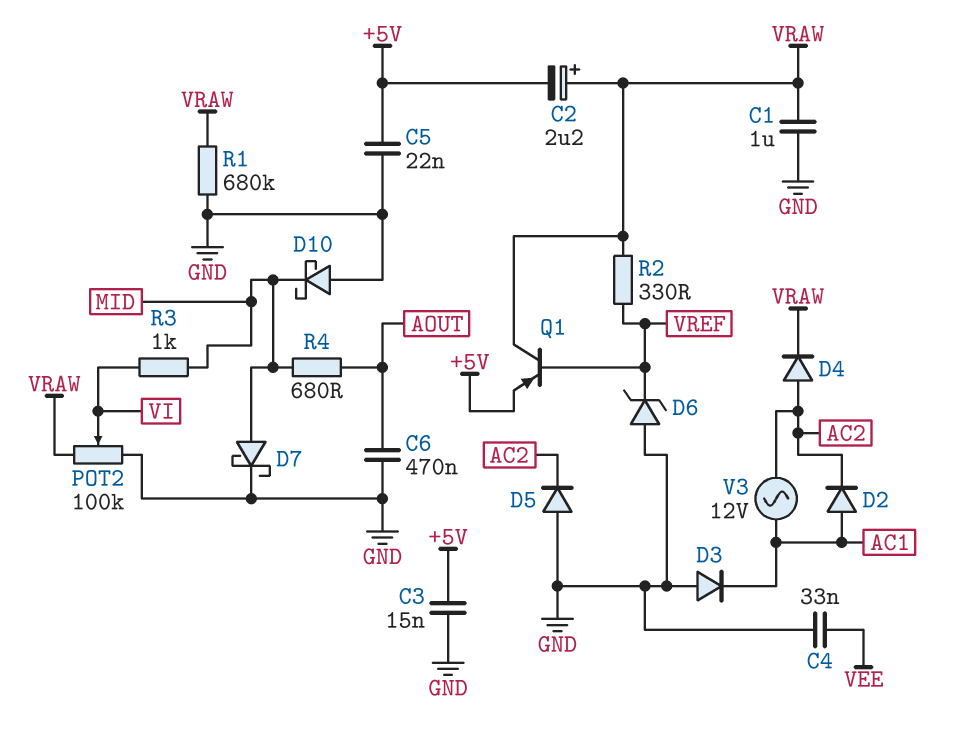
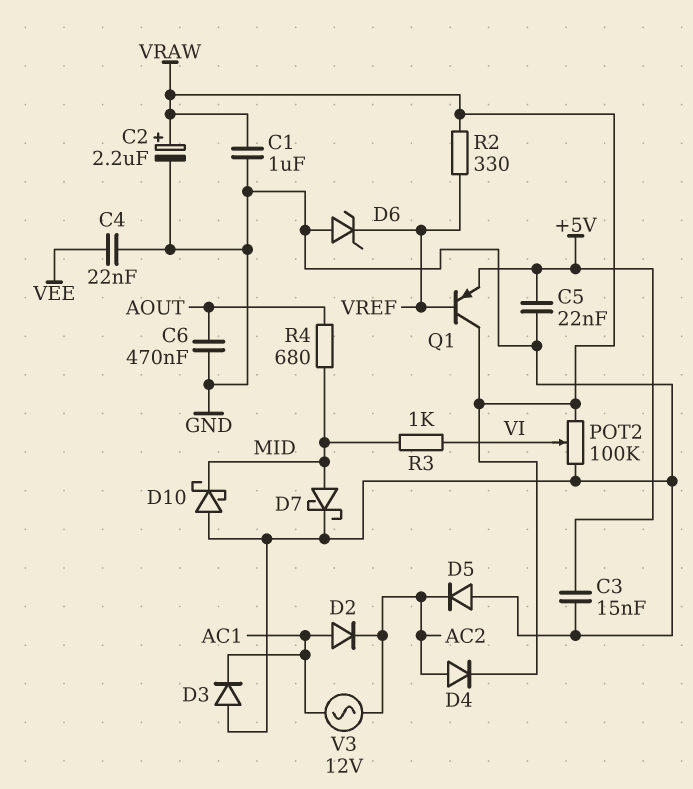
C2: 2.2uF (plus VRAW, minus +5V) -> 2.2uF (plus VRAW, minus GND)
C4: 33nF (GND, VEE) -> 22nF (GND, VEE)
R1: 680k (GND, VRAW) -> none

